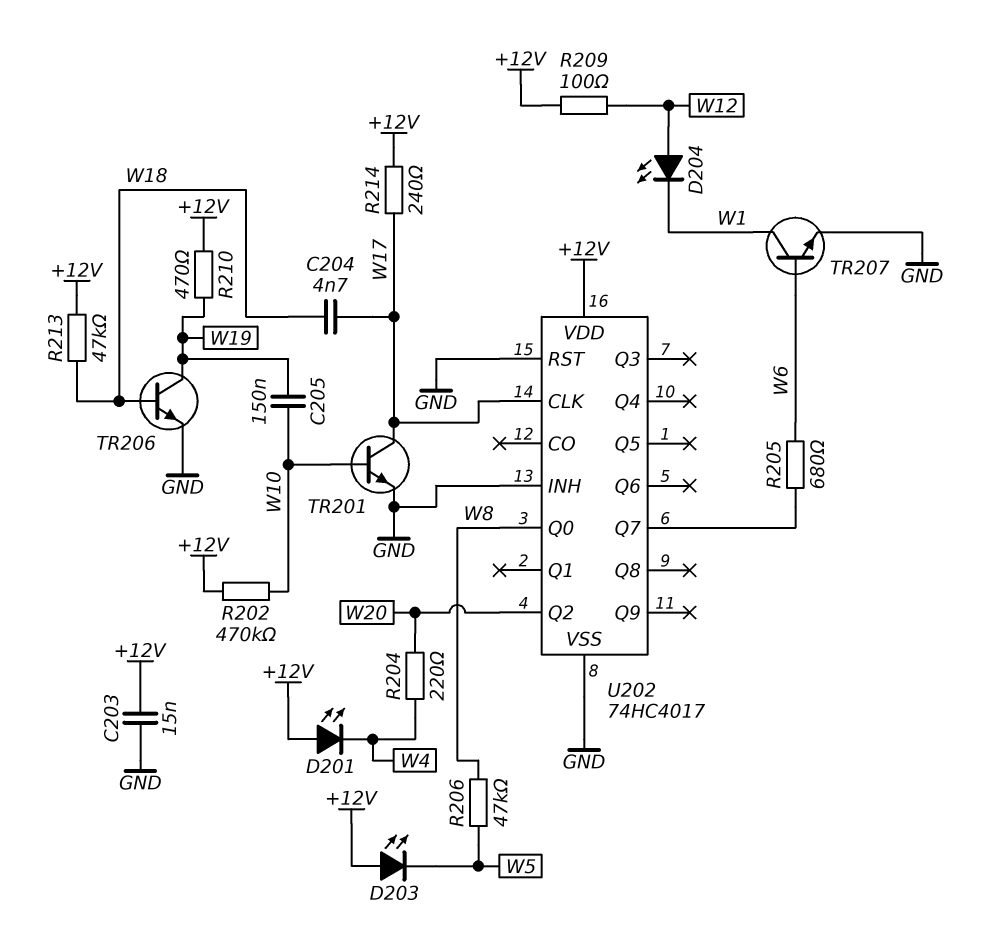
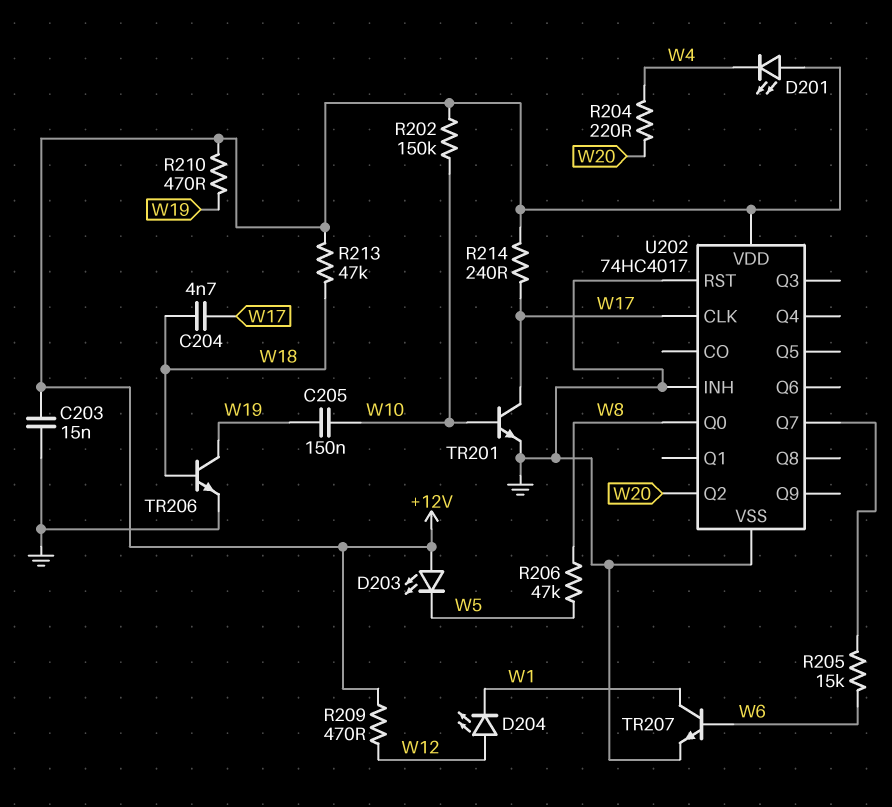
R202: 470k (+12V, W10) -> 150k (+12V, W10)
R205: 680 (U202/Q7, W6) -> 15k (U202/Q7, W6)
R209: 100 (+12V, W12) -> 470 (+12V, W12)

